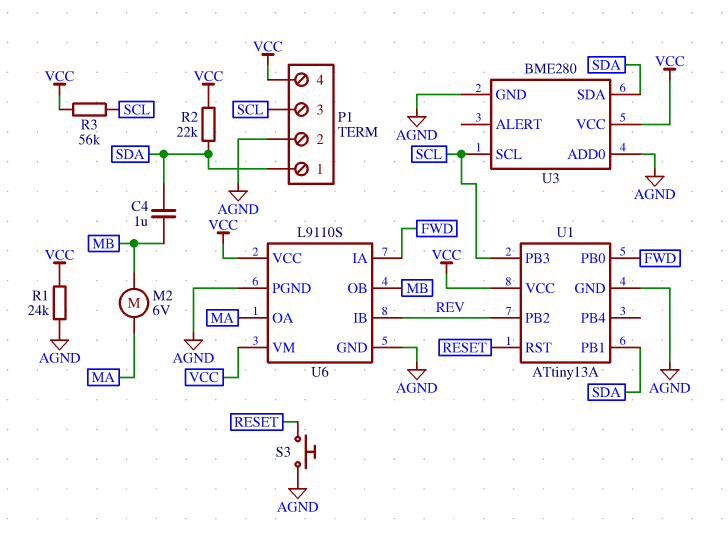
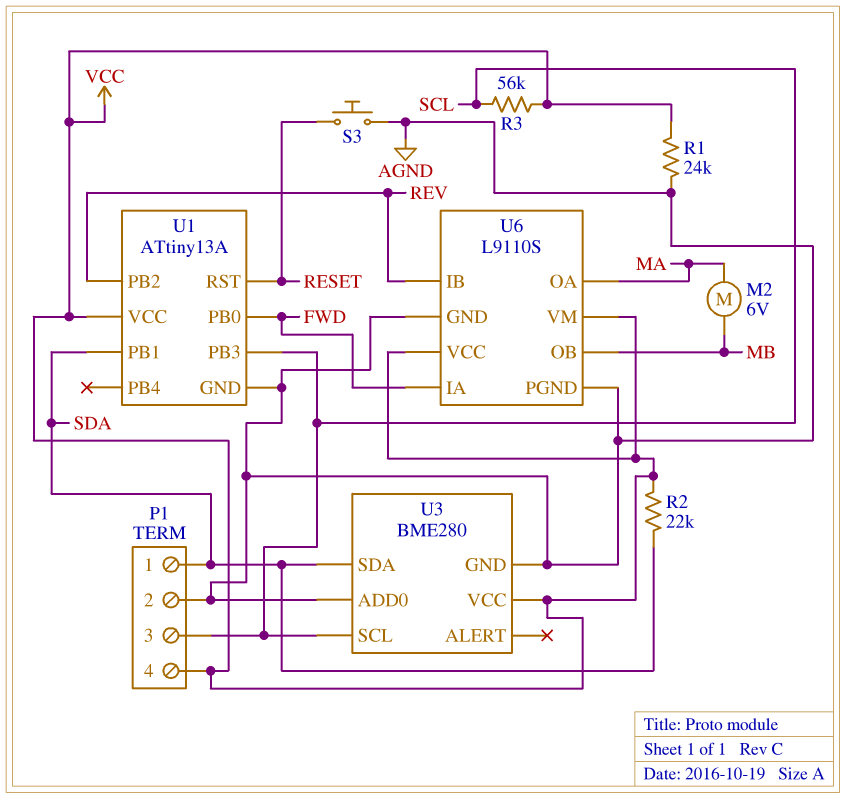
C4: 1uF (MB, SDA) -> none

